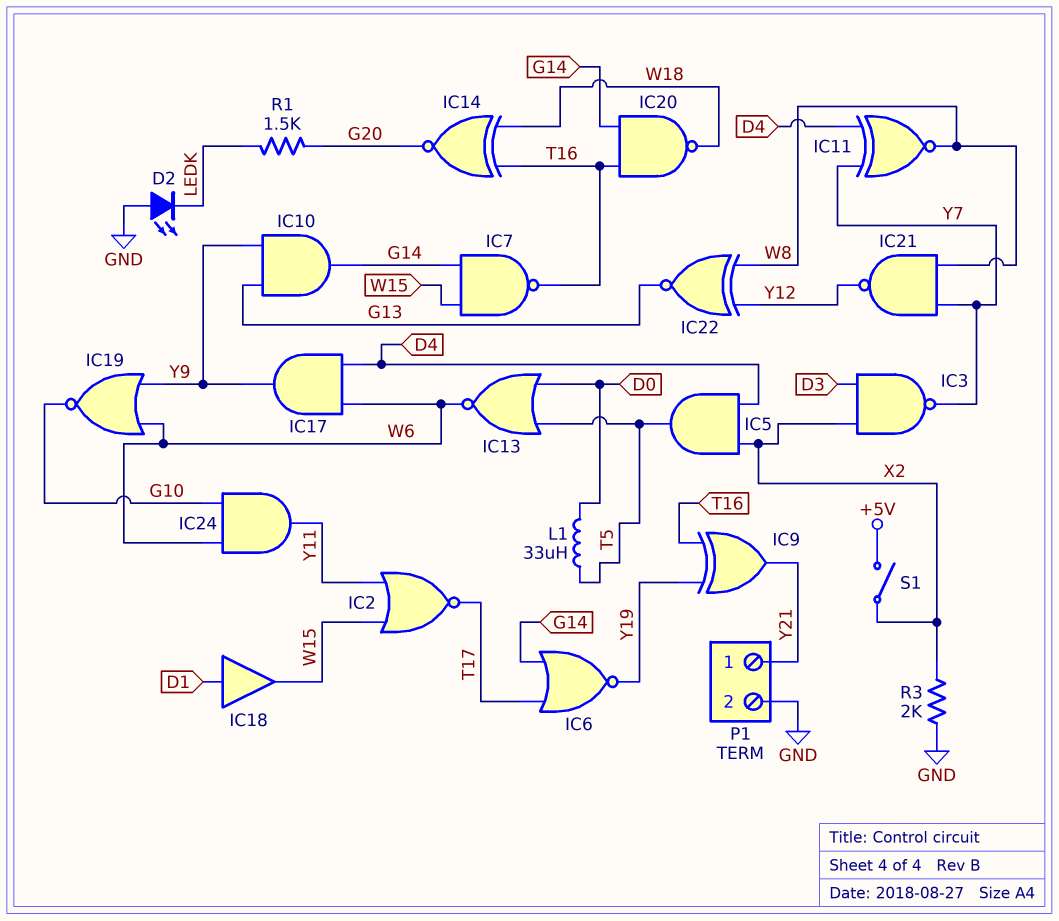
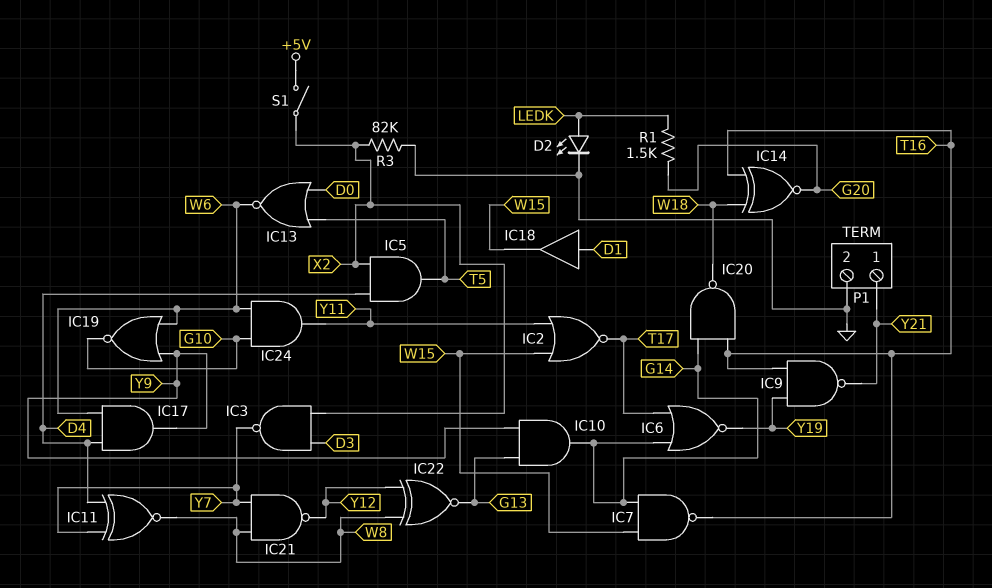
D2: LED (A GND, K LEDK) -> LED (A LEDK, K GND)
IC9: XOR (in T16, in Y19, out Y21) -> NAND (in T16, in Y19, out Y21)
L1: 33uH (D0, T5) -> none
R3: 2k (GND, X2) -> 82k (GND, X2)

